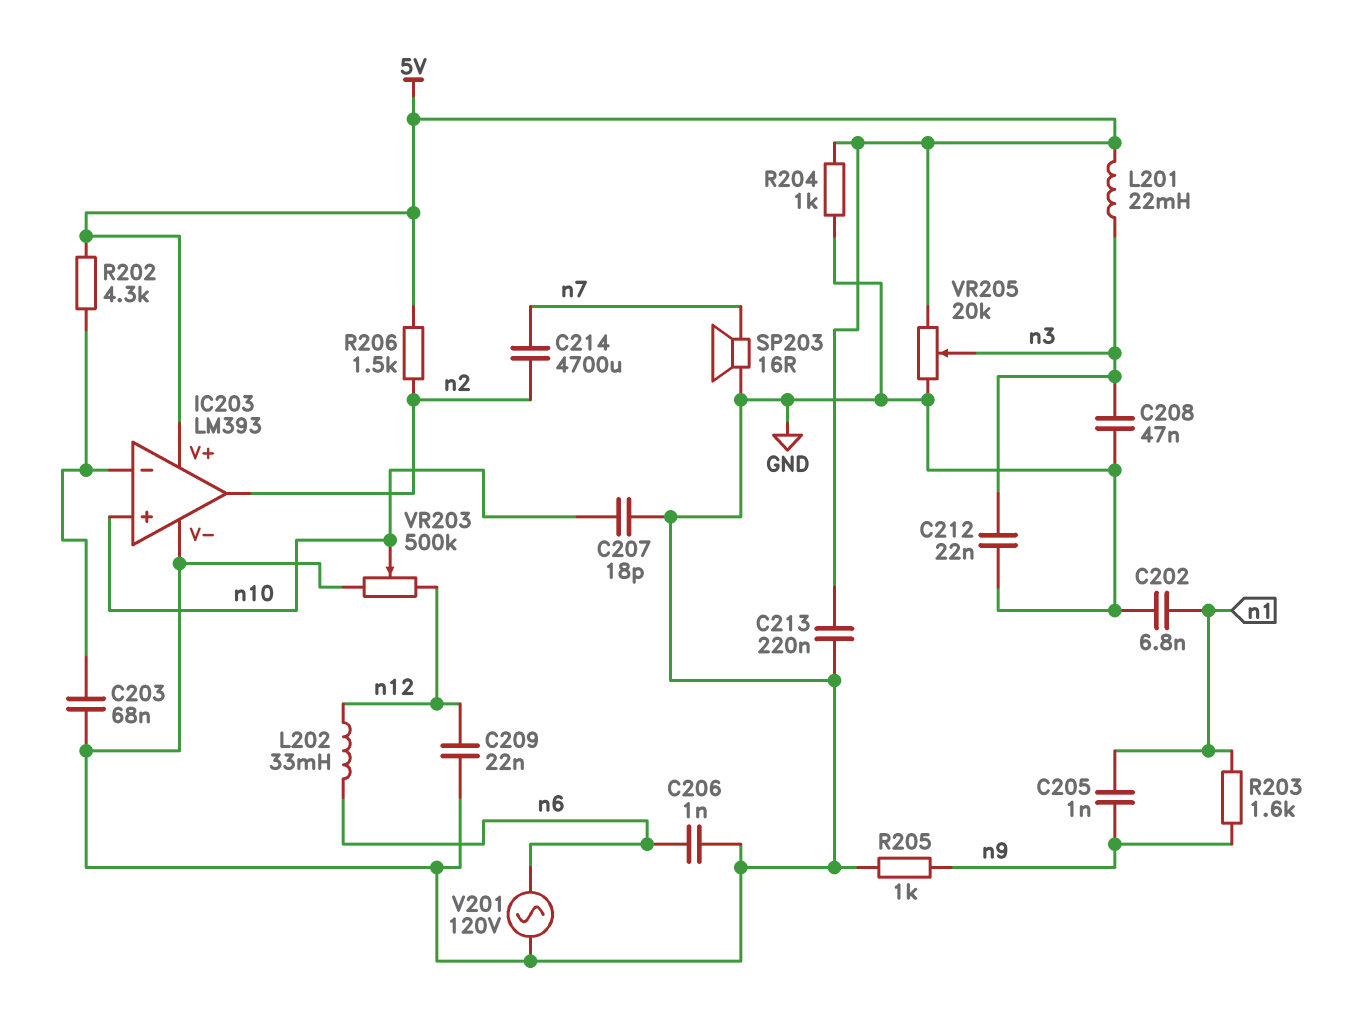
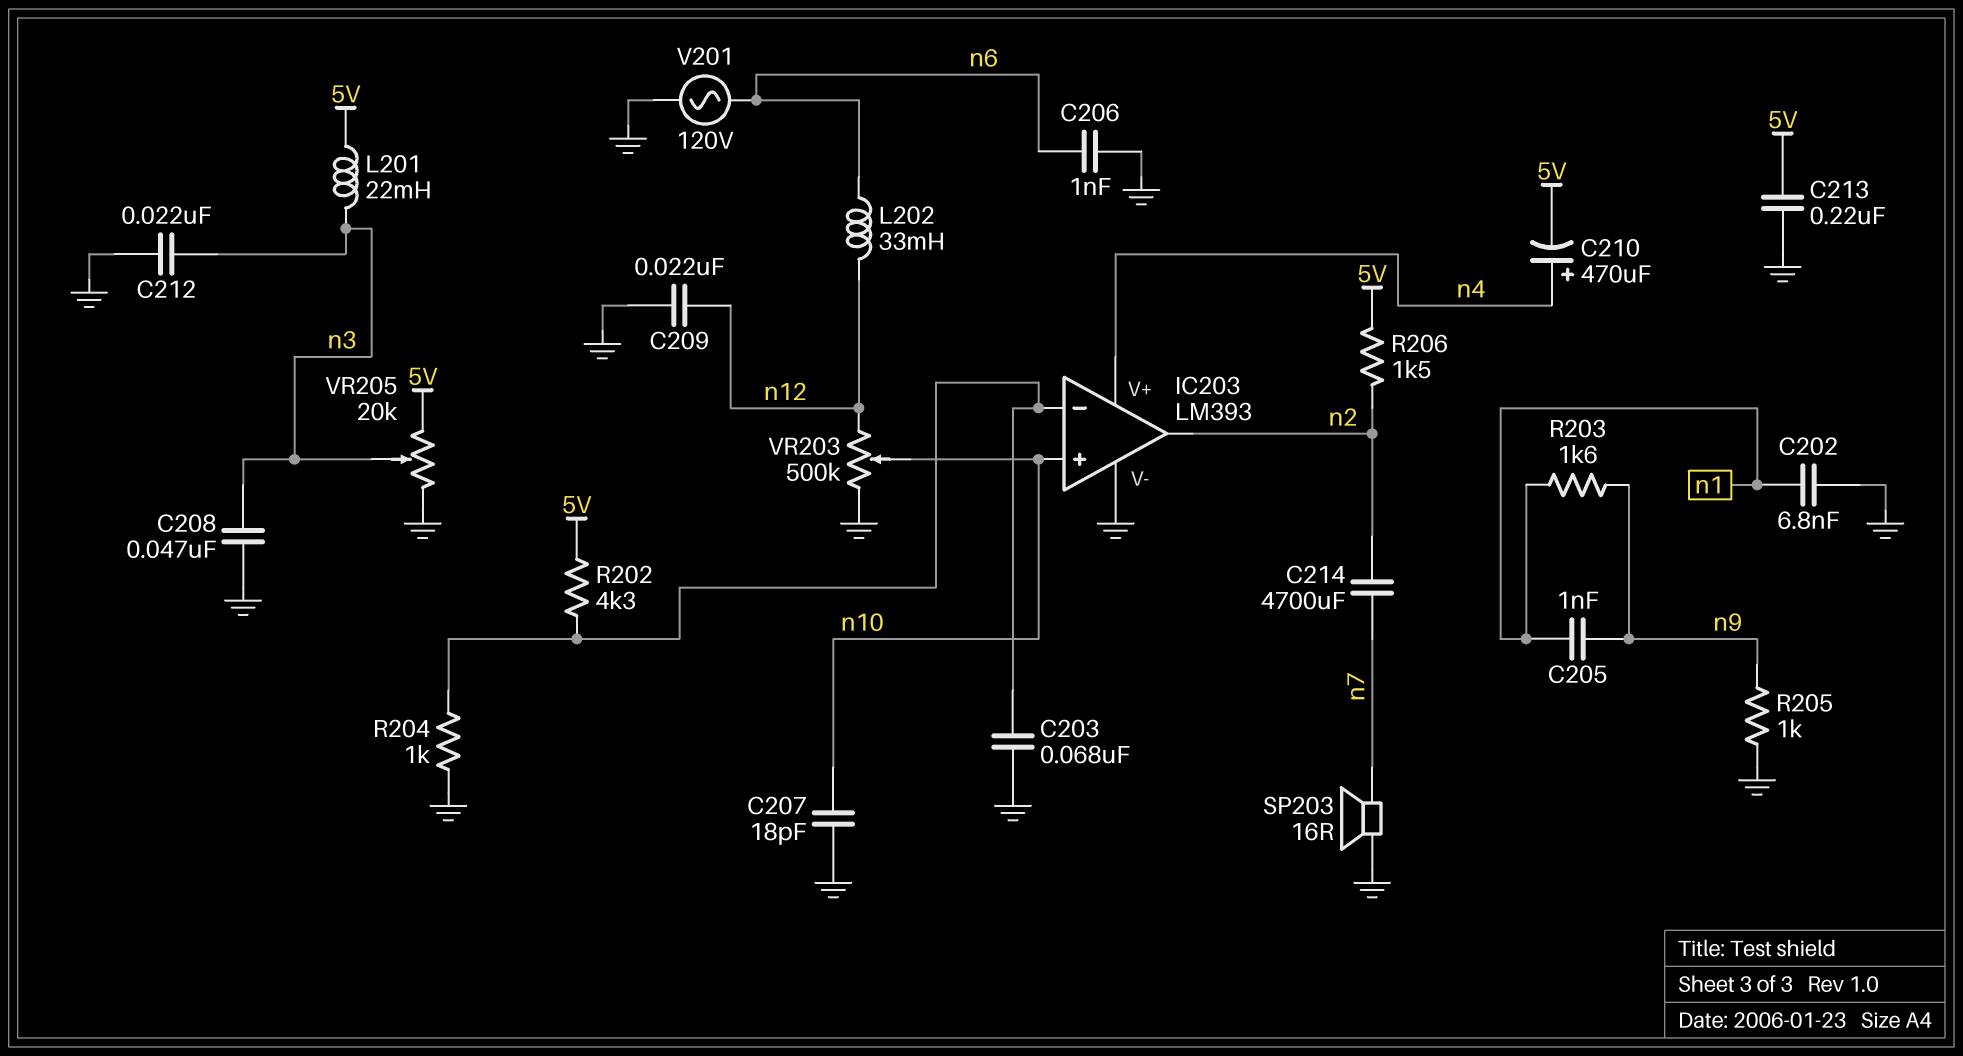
C210: none -> 470uF (plus n4, minus 5V)
IC203 pin V+: 5V -> n4
R204: 1k (5V, GND) -> 1k (GND, IC203/in-)

